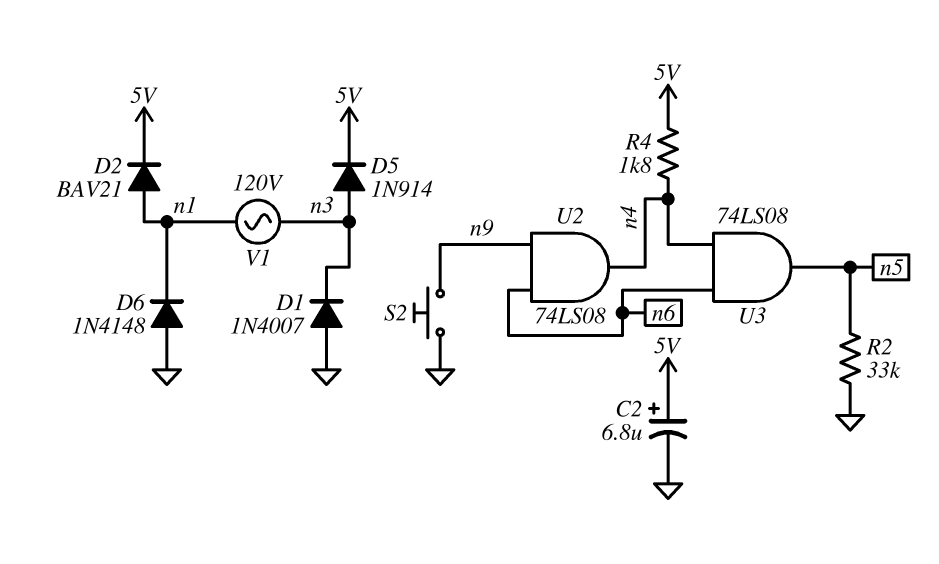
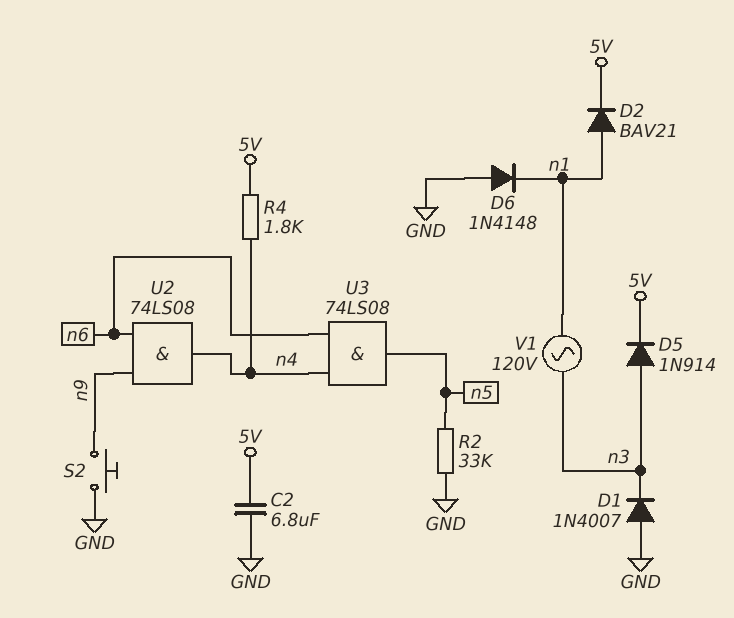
C2: 6.8uF (plus 5V, minus GND) -> 6.8uF (5V, GND)

